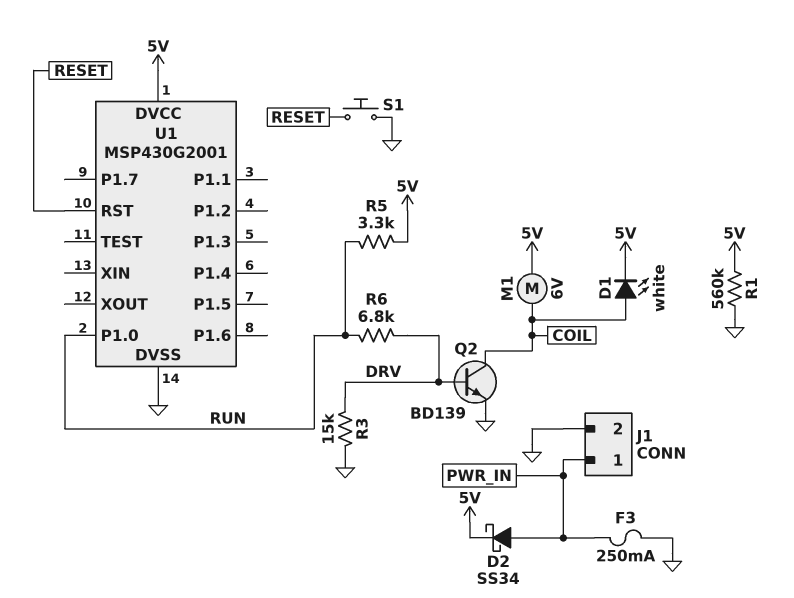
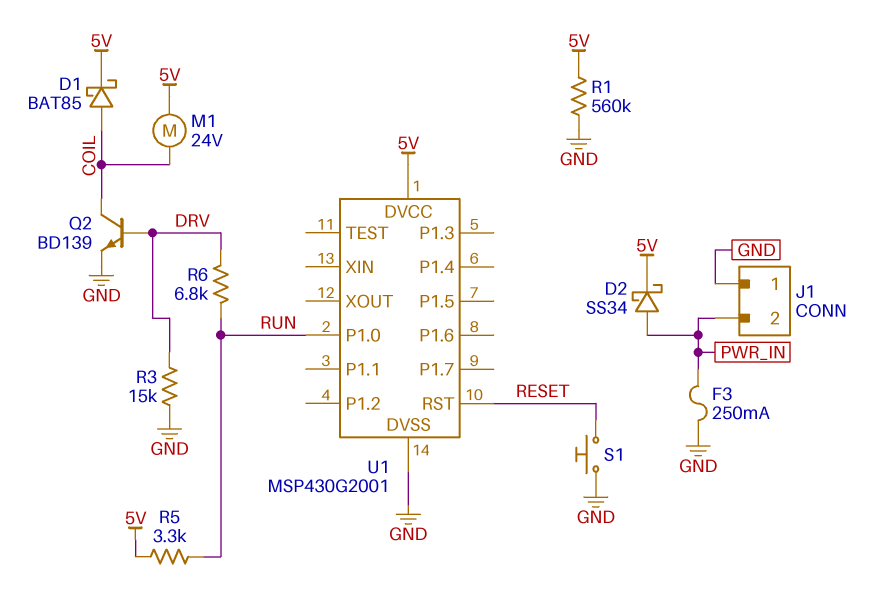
D1: LED white (A COIL, K 5V) -> schottky BAT85 (A COIL, K 5V)
J1 pin 1: PWR_IN -> GND
J1 pin 2: GND -> PWR_IN
M1: motor 6V (5V, COIL) -> motor 24V (5V, COIL)

